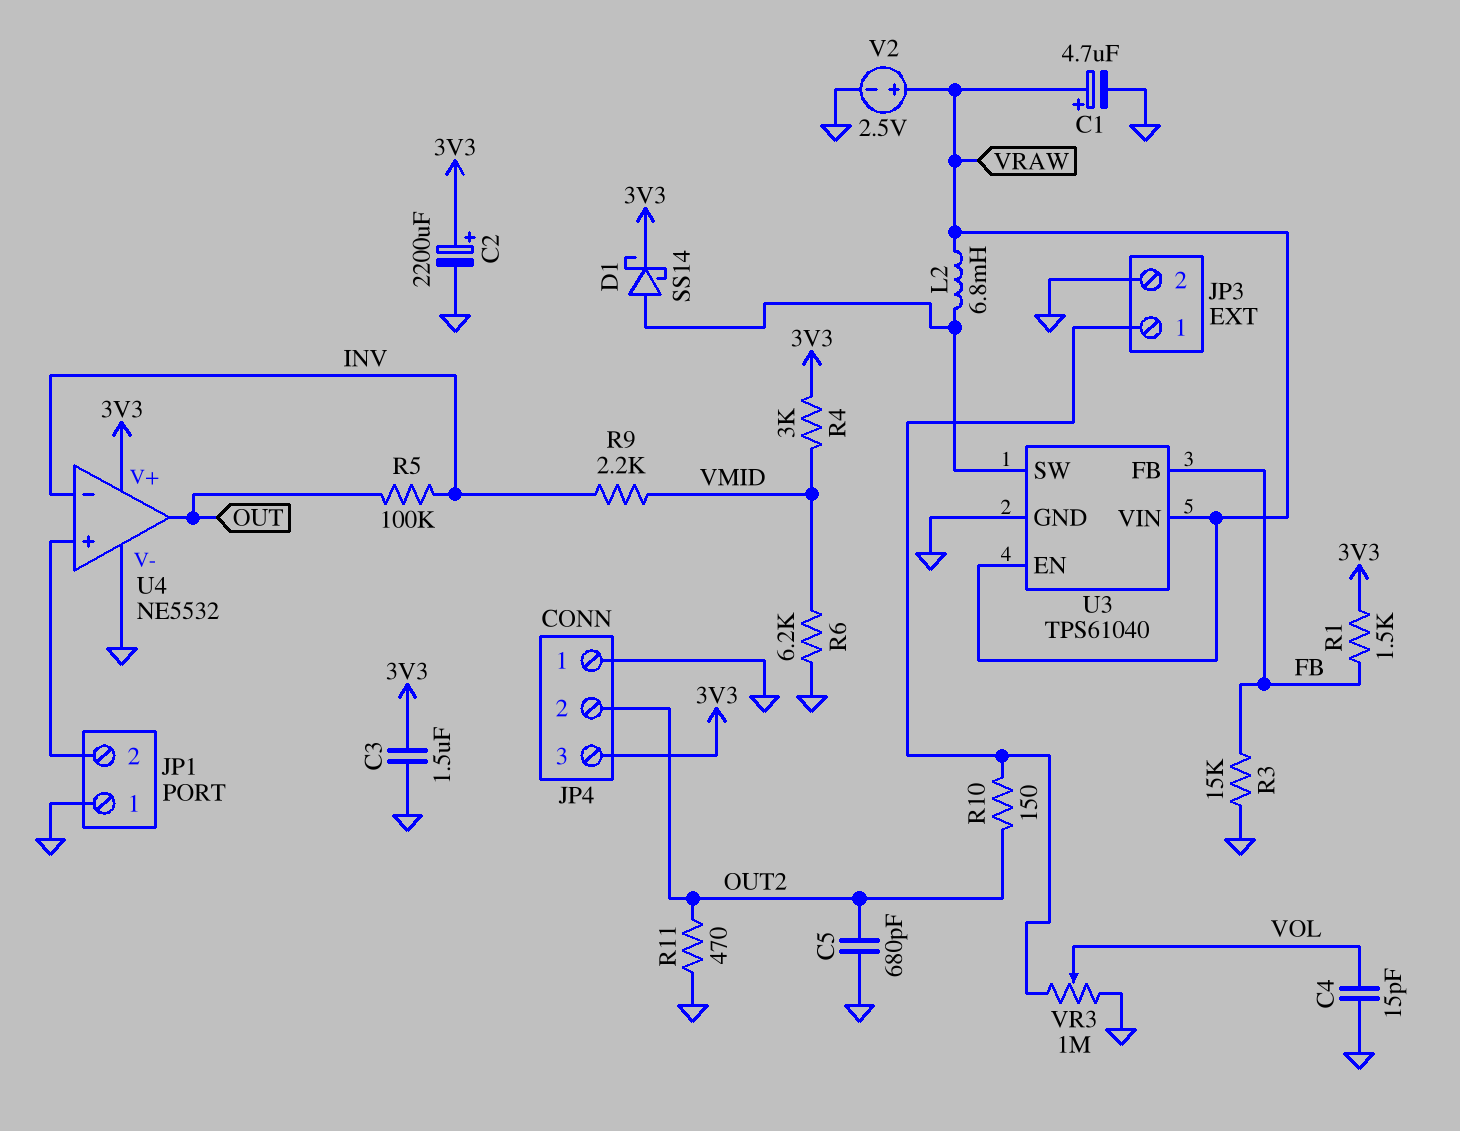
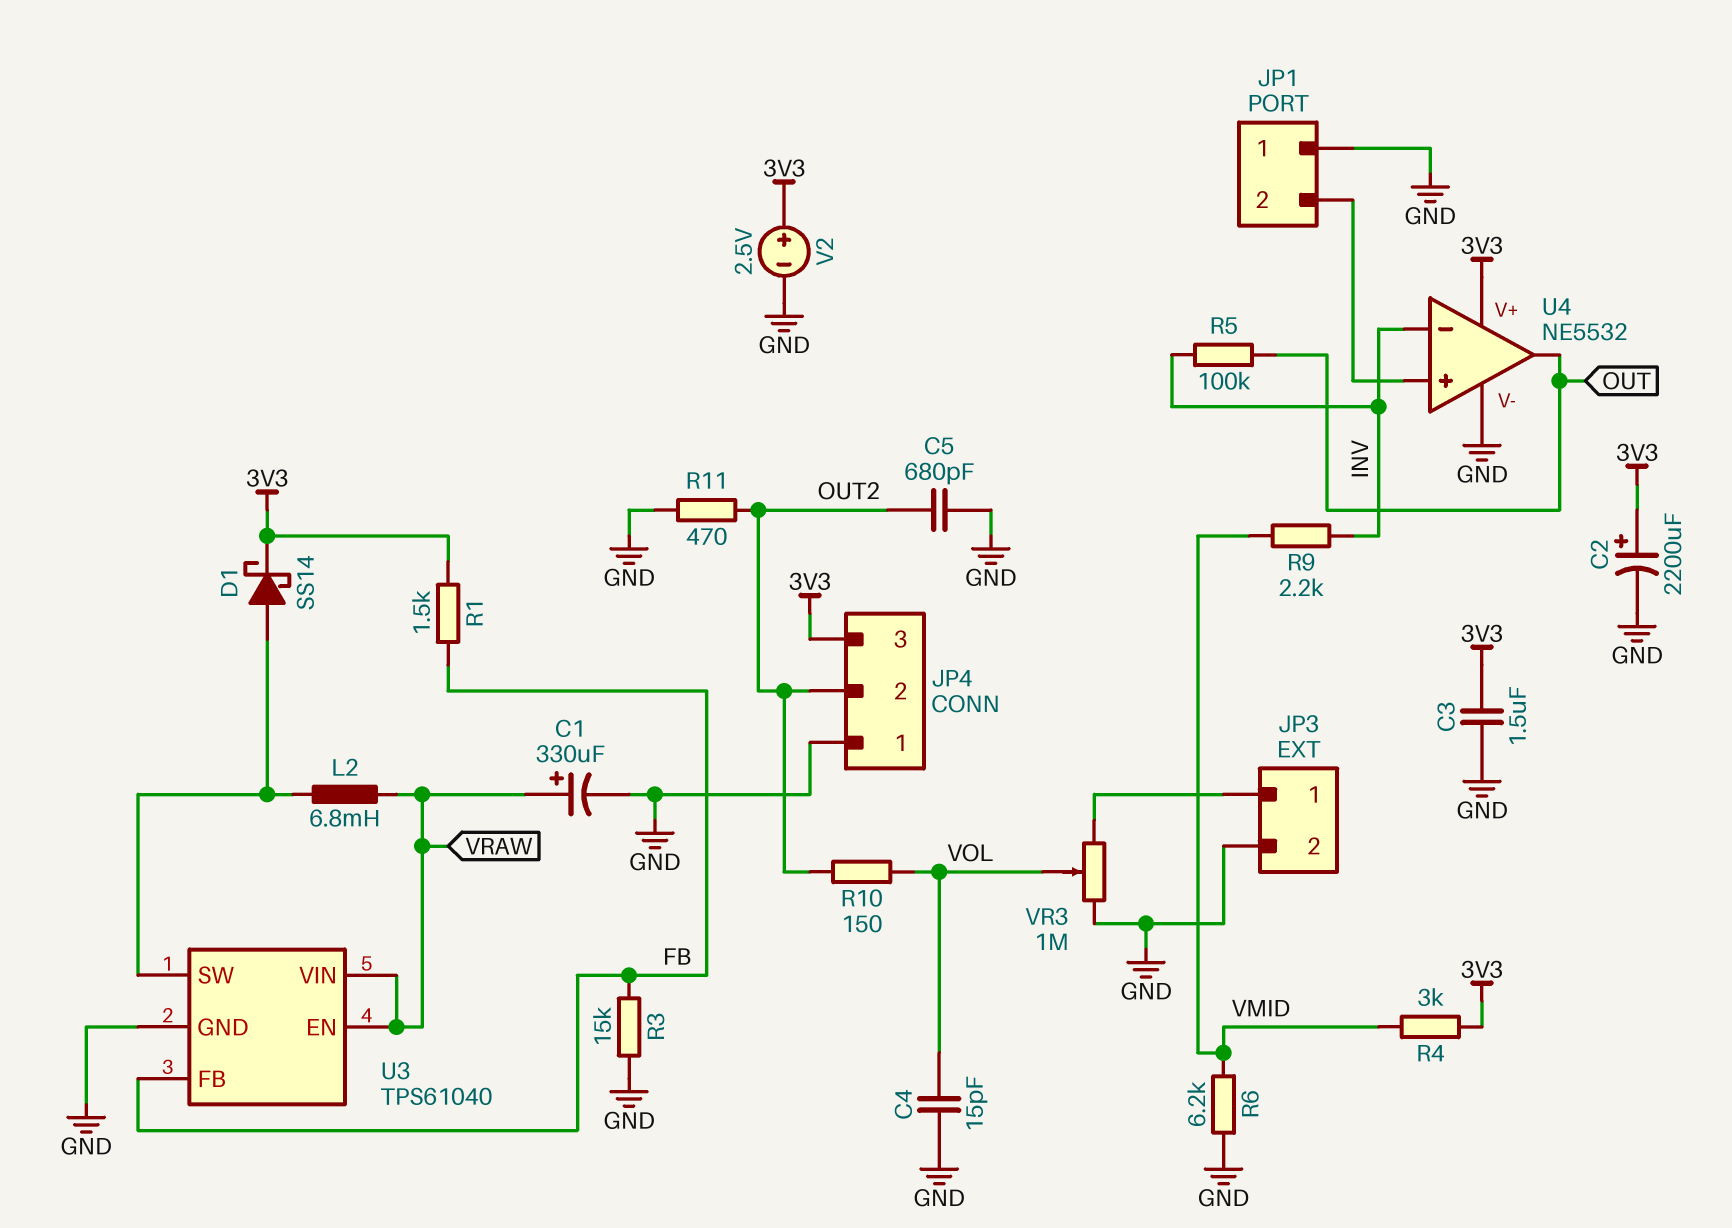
C1: 4.7uF (plus VRAW, minus GND) -> 330uF (plus VRAW, minus GND)
R10: 150 (JP3/1, OUT2) -> 150 (OUT2, VOL)
V2: 2.5V (plus VRAW, minus GND) -> 2.5V (plus 3V3, minus GND)

